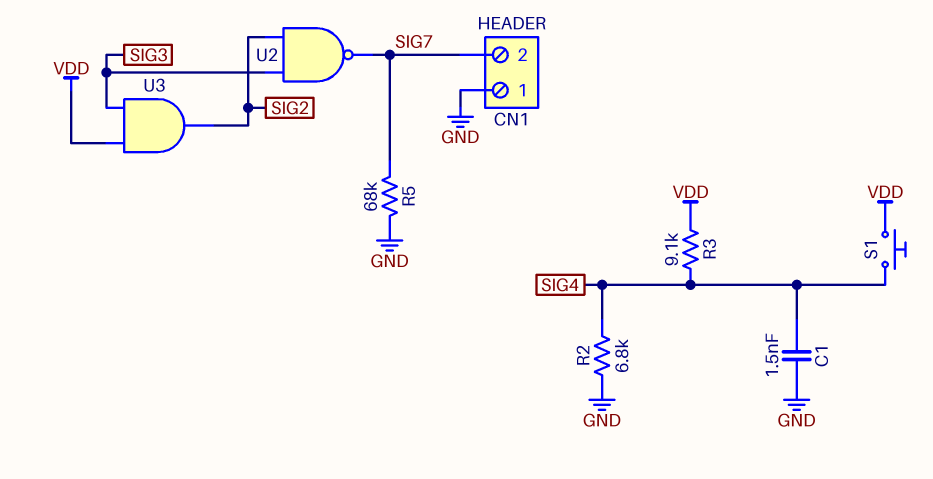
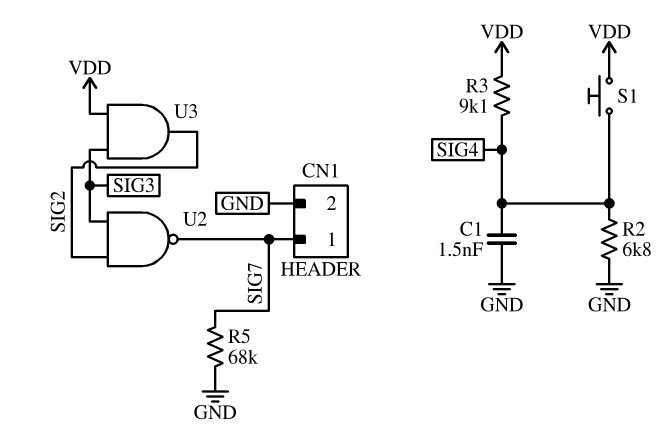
CN1 pin 1: GND -> SIG7
CN1 pin 2: SIG7 -> GND

